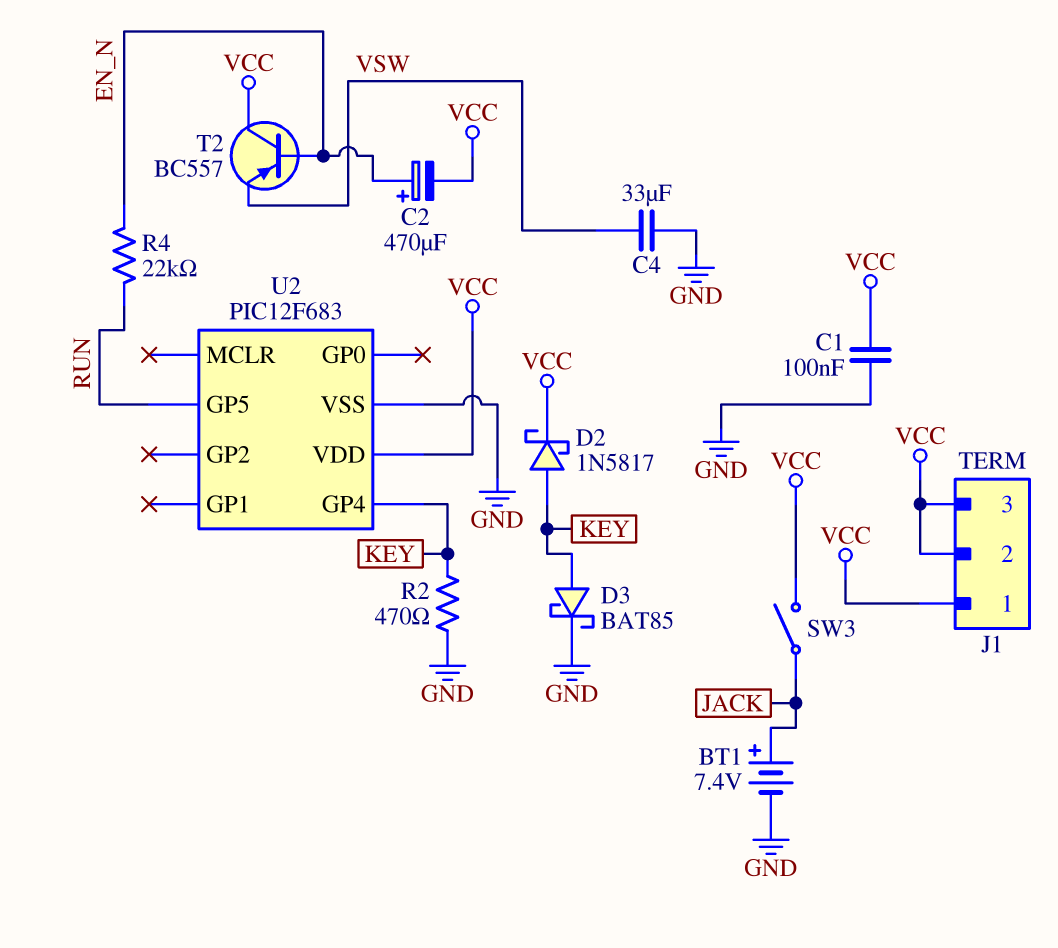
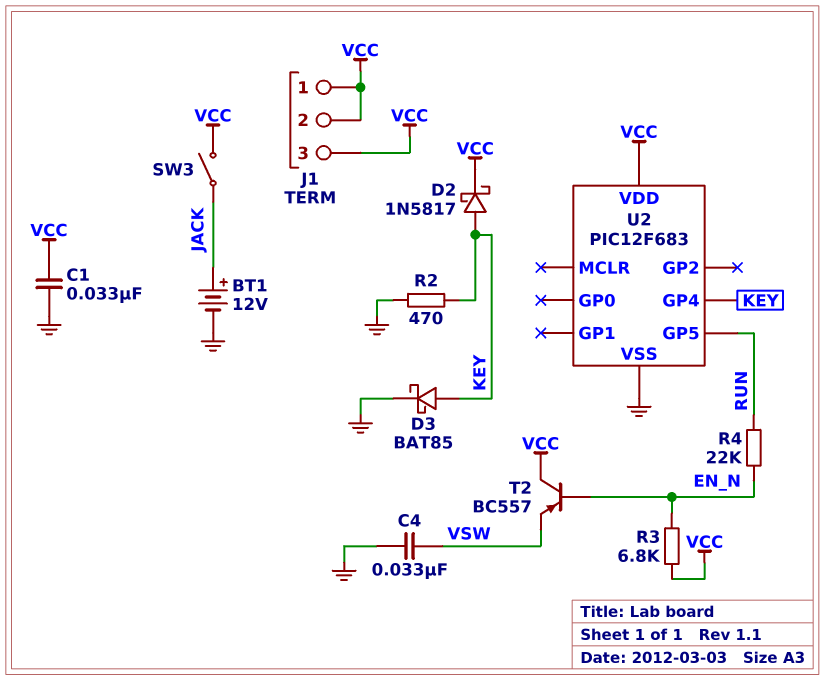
BT1: 7.4V (plus JACK, minus GND) -> 12V (plus JACK, minus GND)
C1: 100nF (GND, VCC) -> 33nF (GND, VCC)
C2: 470uF (plus EN_N, minus VCC) -> none
C4: 33uF (GND, VSW) -> 33nF (GND, VSW)
R3: none -> 6.8k (EN_N, VCC)

